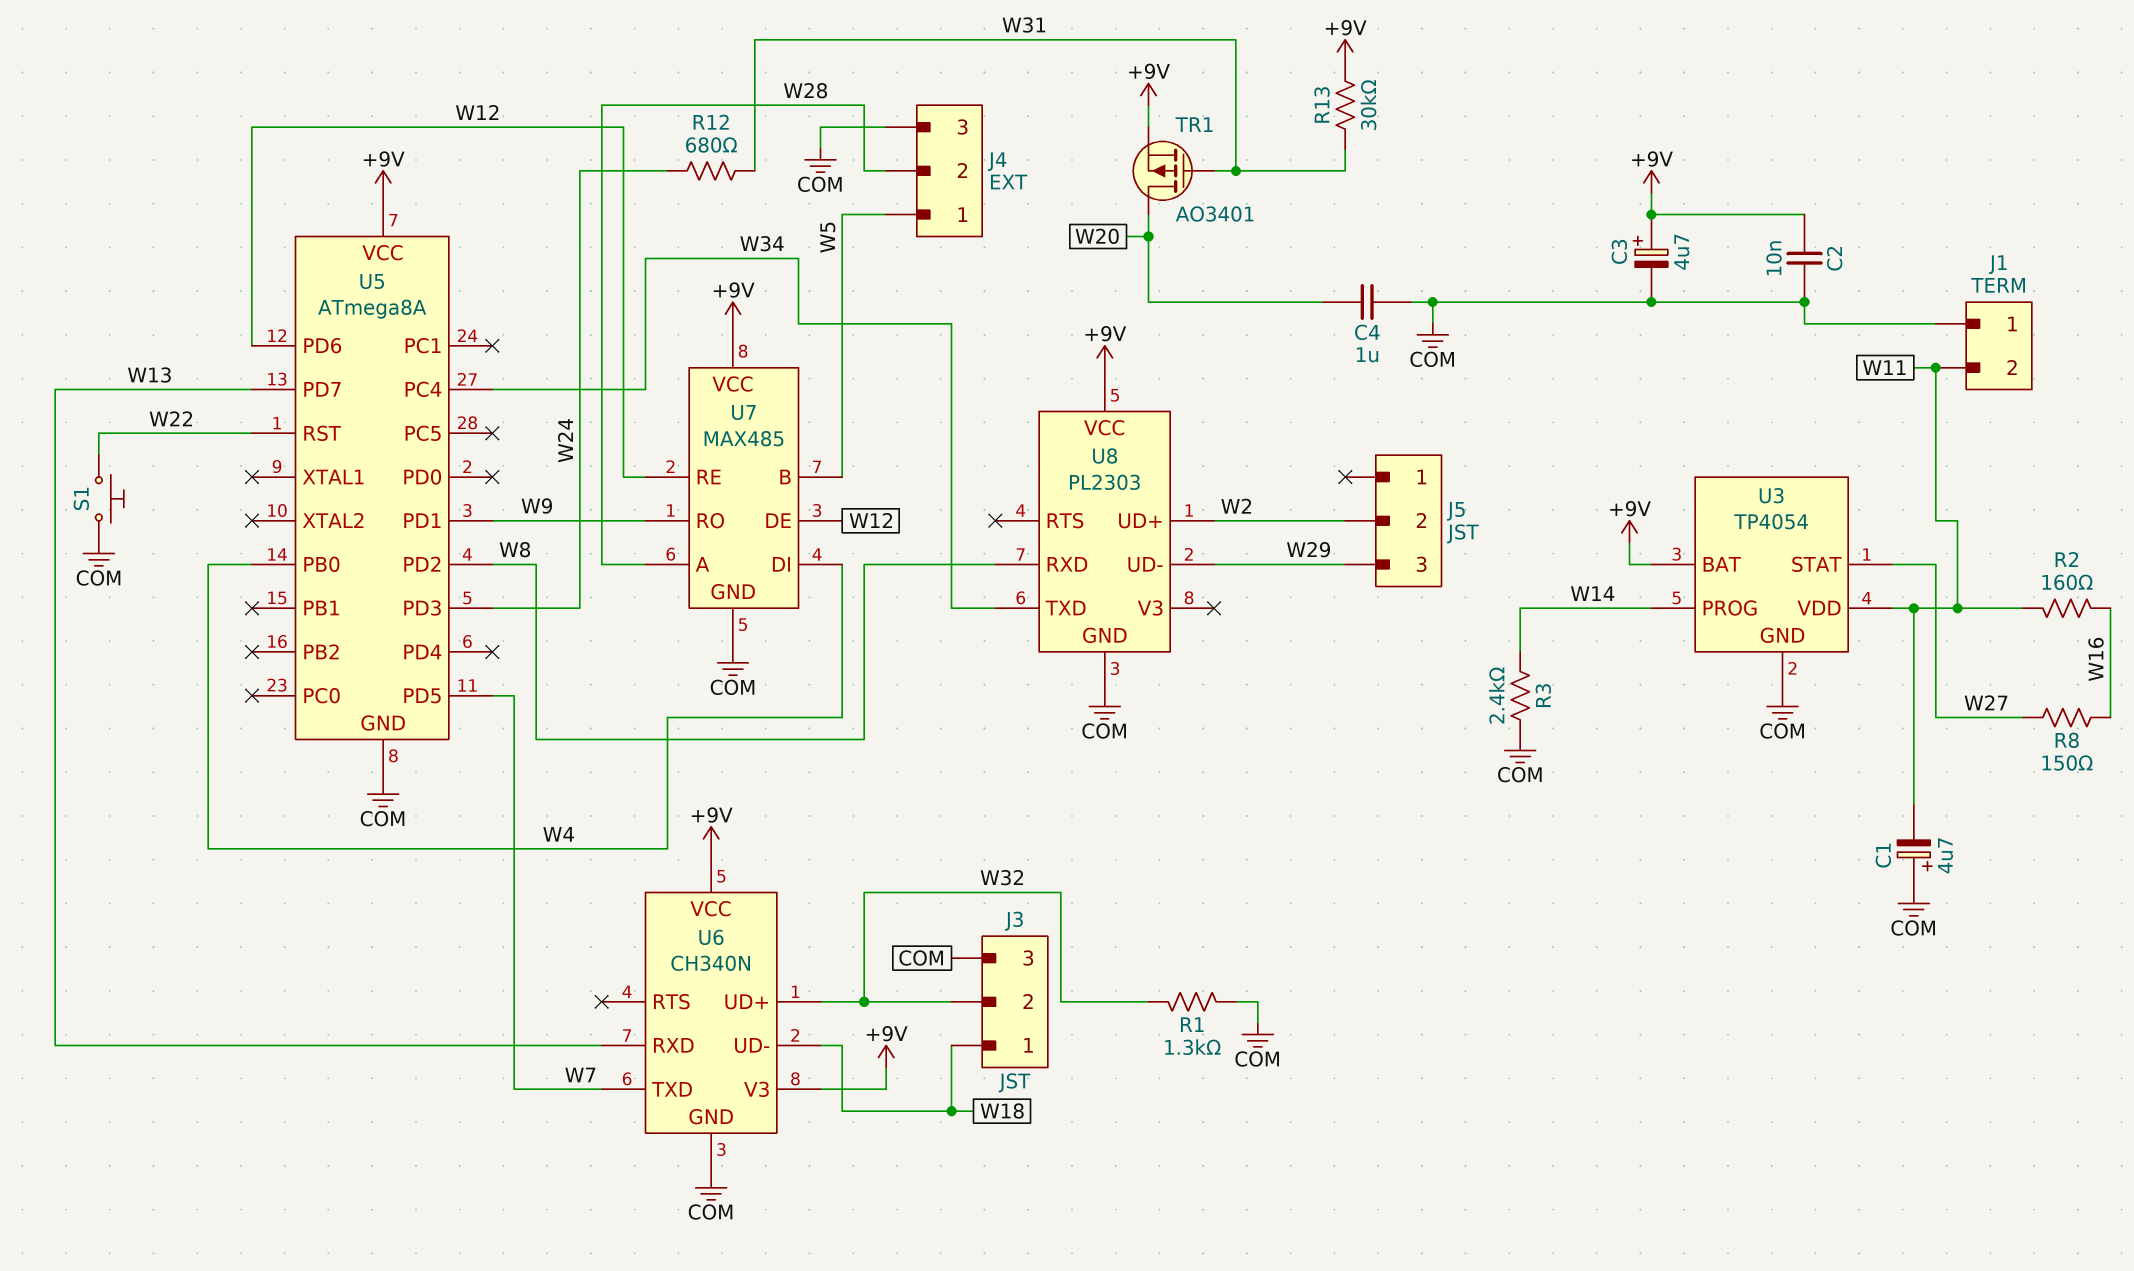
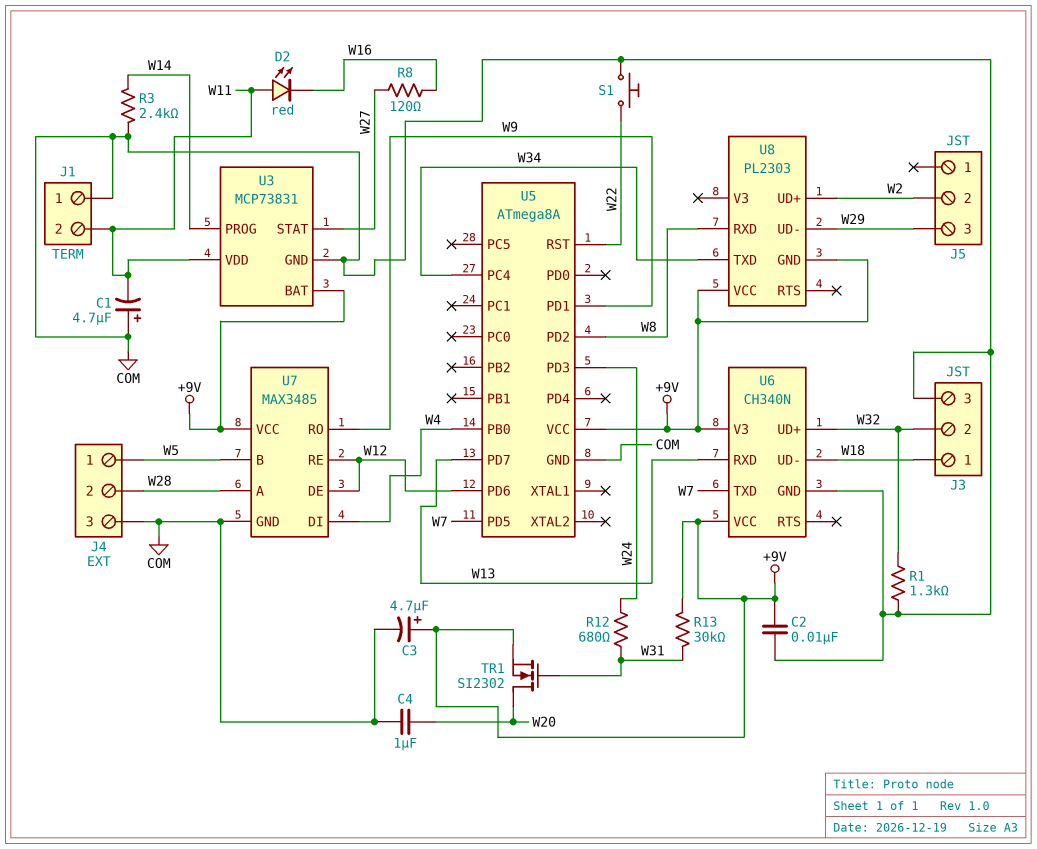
D2: none -> LED red (A W11, K W16)
R2: 160 (W11, W16) -> none
R8: 150 (W16, W27) -> 120 (W16, W27)
TR1: PMOS AO3401 (G W31, D W20, S +9V) -> NMOS SI2302 (G W31, D W20, S +9V)
U3: TP4054 -> MCP73831
U7: MAX485 -> MAX3485
U8 pin GND: COM -> +9V

